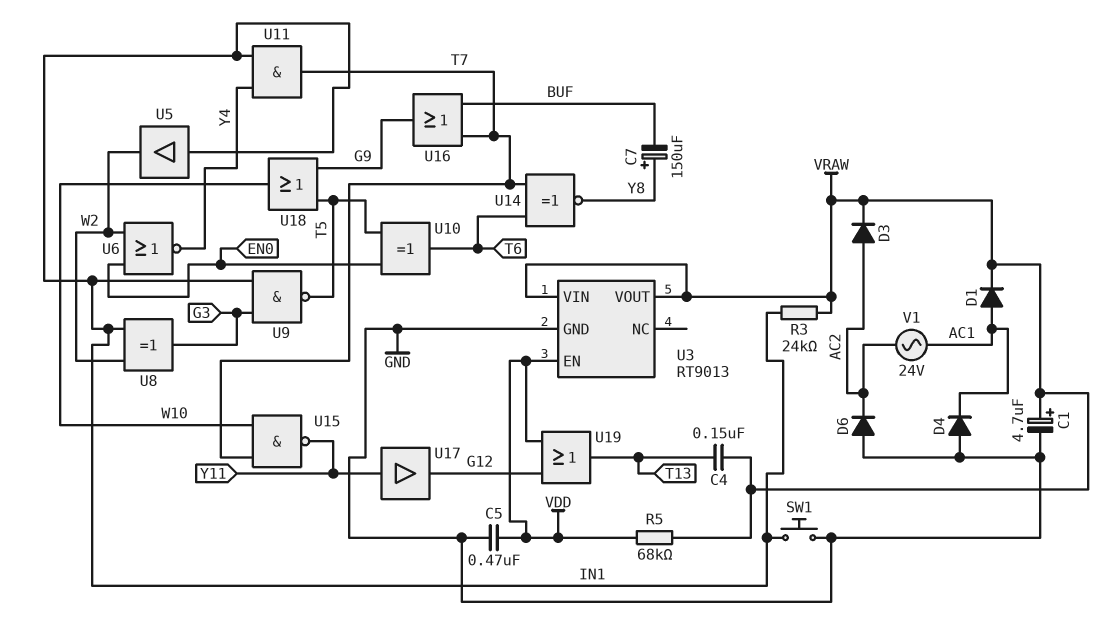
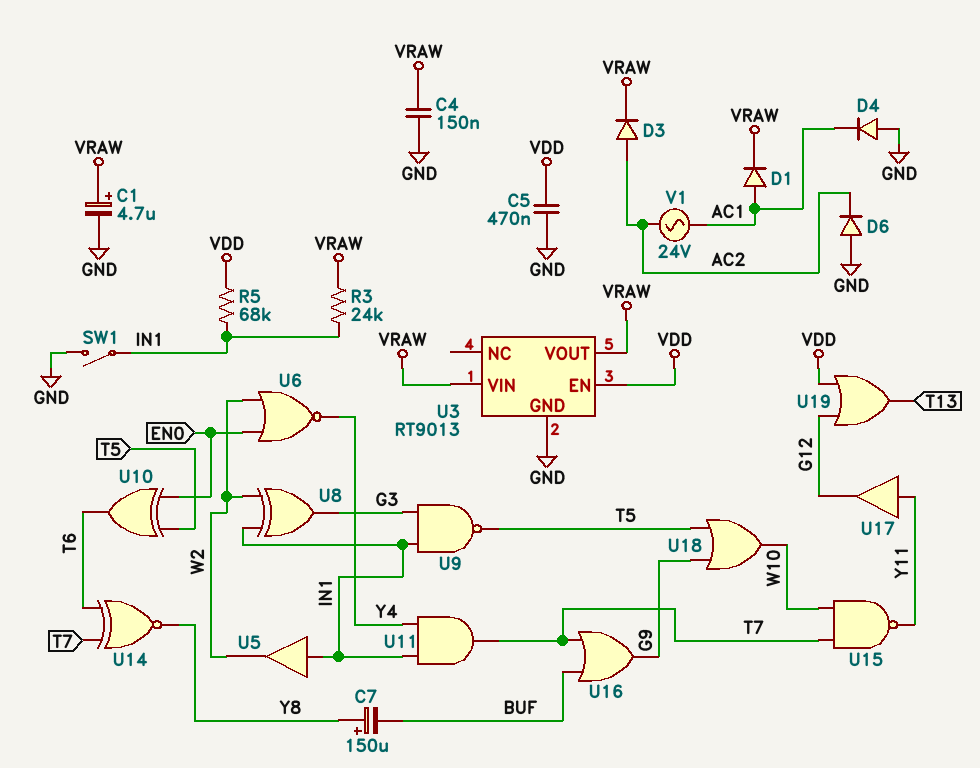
C4: 150nF (T13, VRAW) -> 150nF (GND, VRAW)
R5: 68k (VDD, VRAW) -> 68k (IN1, VDD)
SW1: button (GND, IN1) -> switch (GND, IN1)

